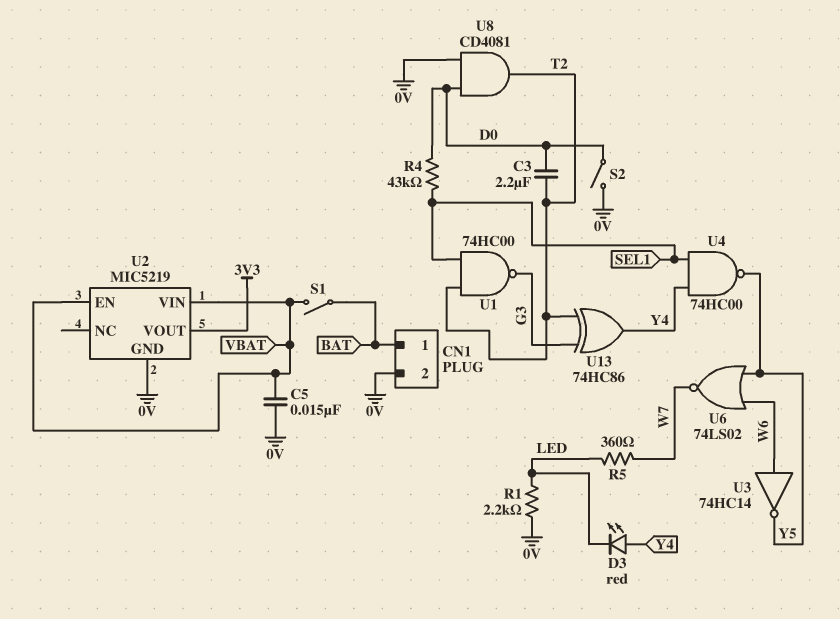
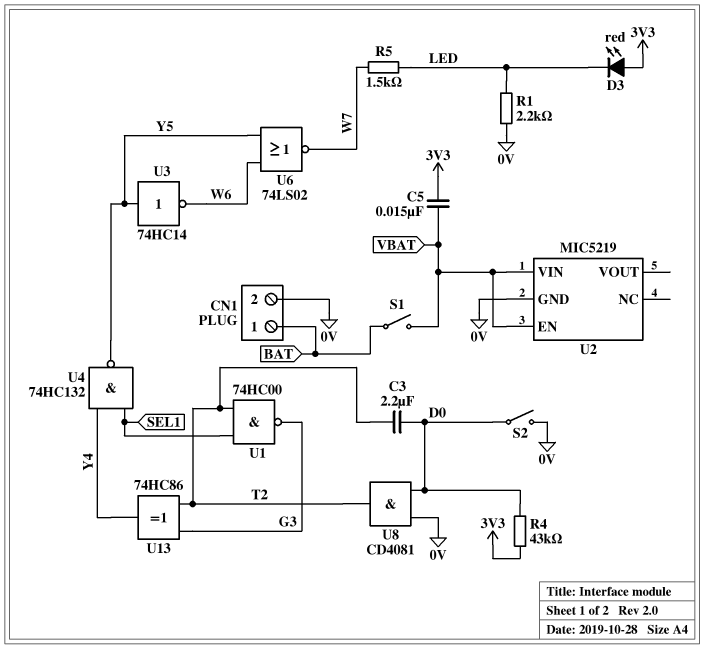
C5: 15nF (0V, VBAT) -> 15nF (3V3, VBAT)
D3: LED red (A Y4, K LED) -> LED red (A 3V3, K LED)
R4: 43k (D0, SEL1) -> 43k (3V3, D0)
R5: 360 (LED, W7) -> 1.5k (LED, W7)
U2 pin VOUT: 3V3 -> none
U3: NOT 74HC14 (in W6, out Y5) -> NOT 74HC14 (in Y5, out W6)
U4: NAND 74HC00 (in SEL1, in Y4, out Y5) -> NAND 74HC132 (in SEL1, in Y4, out Y5)

